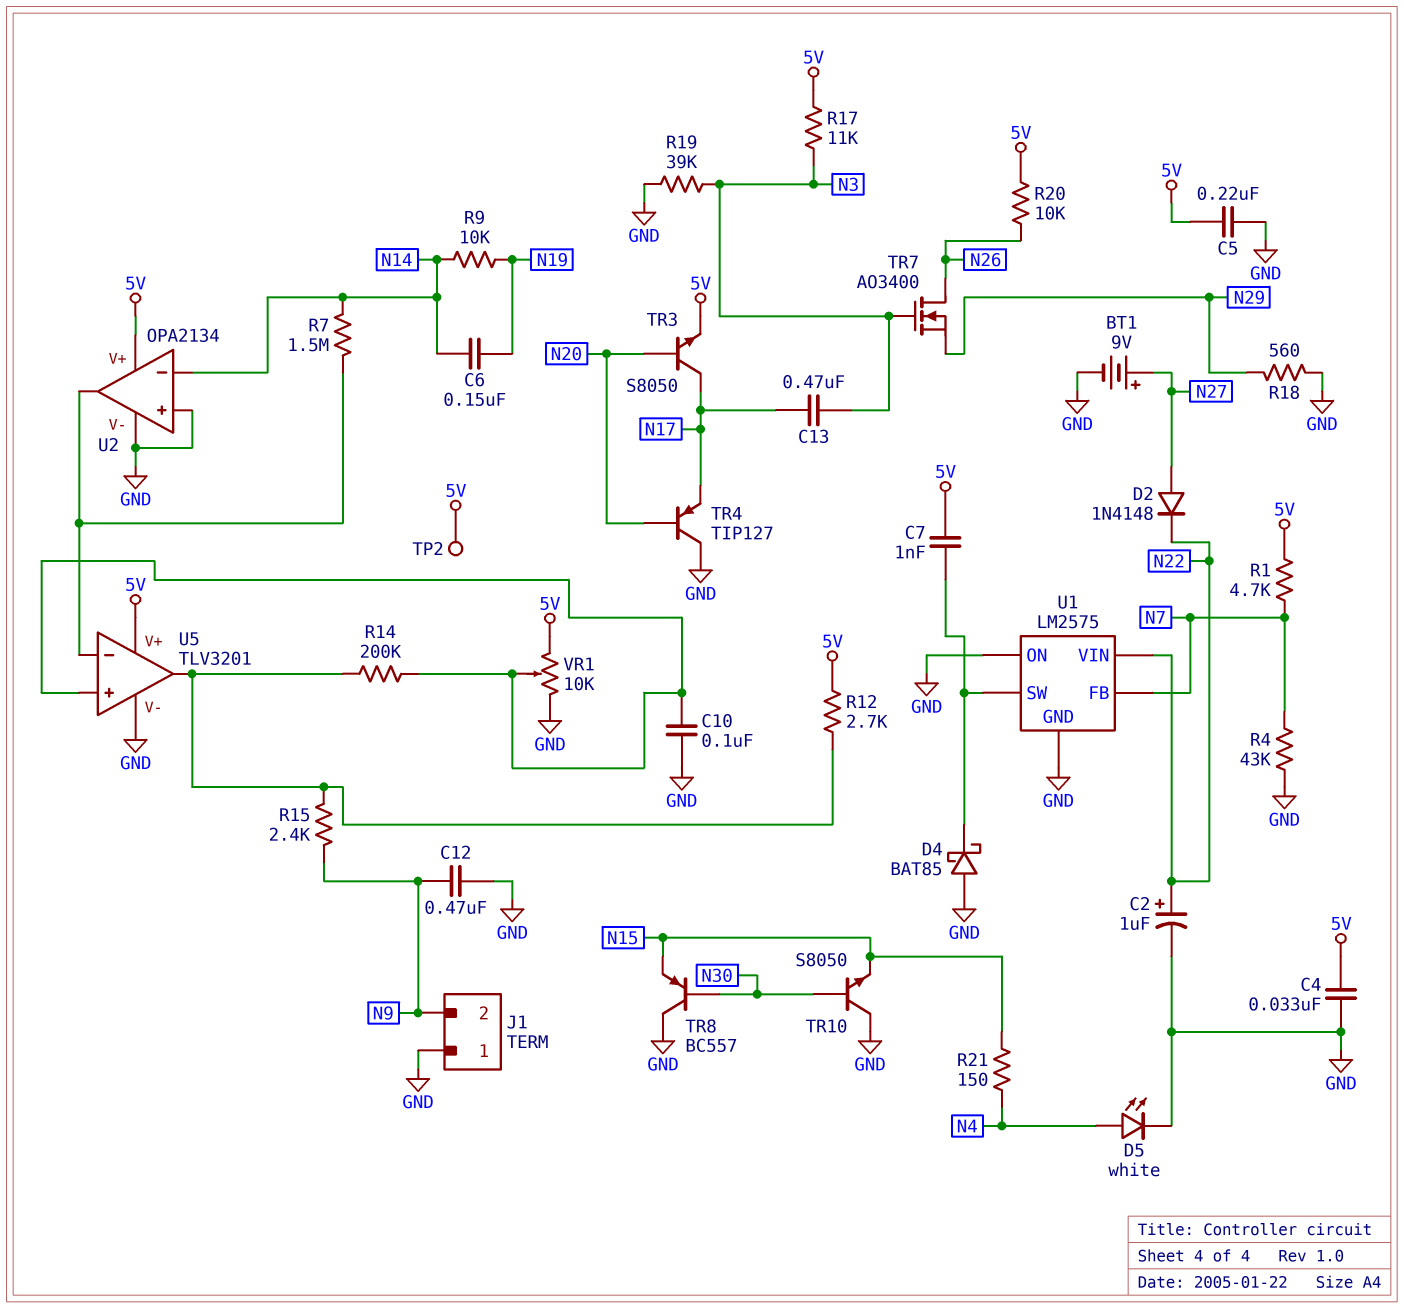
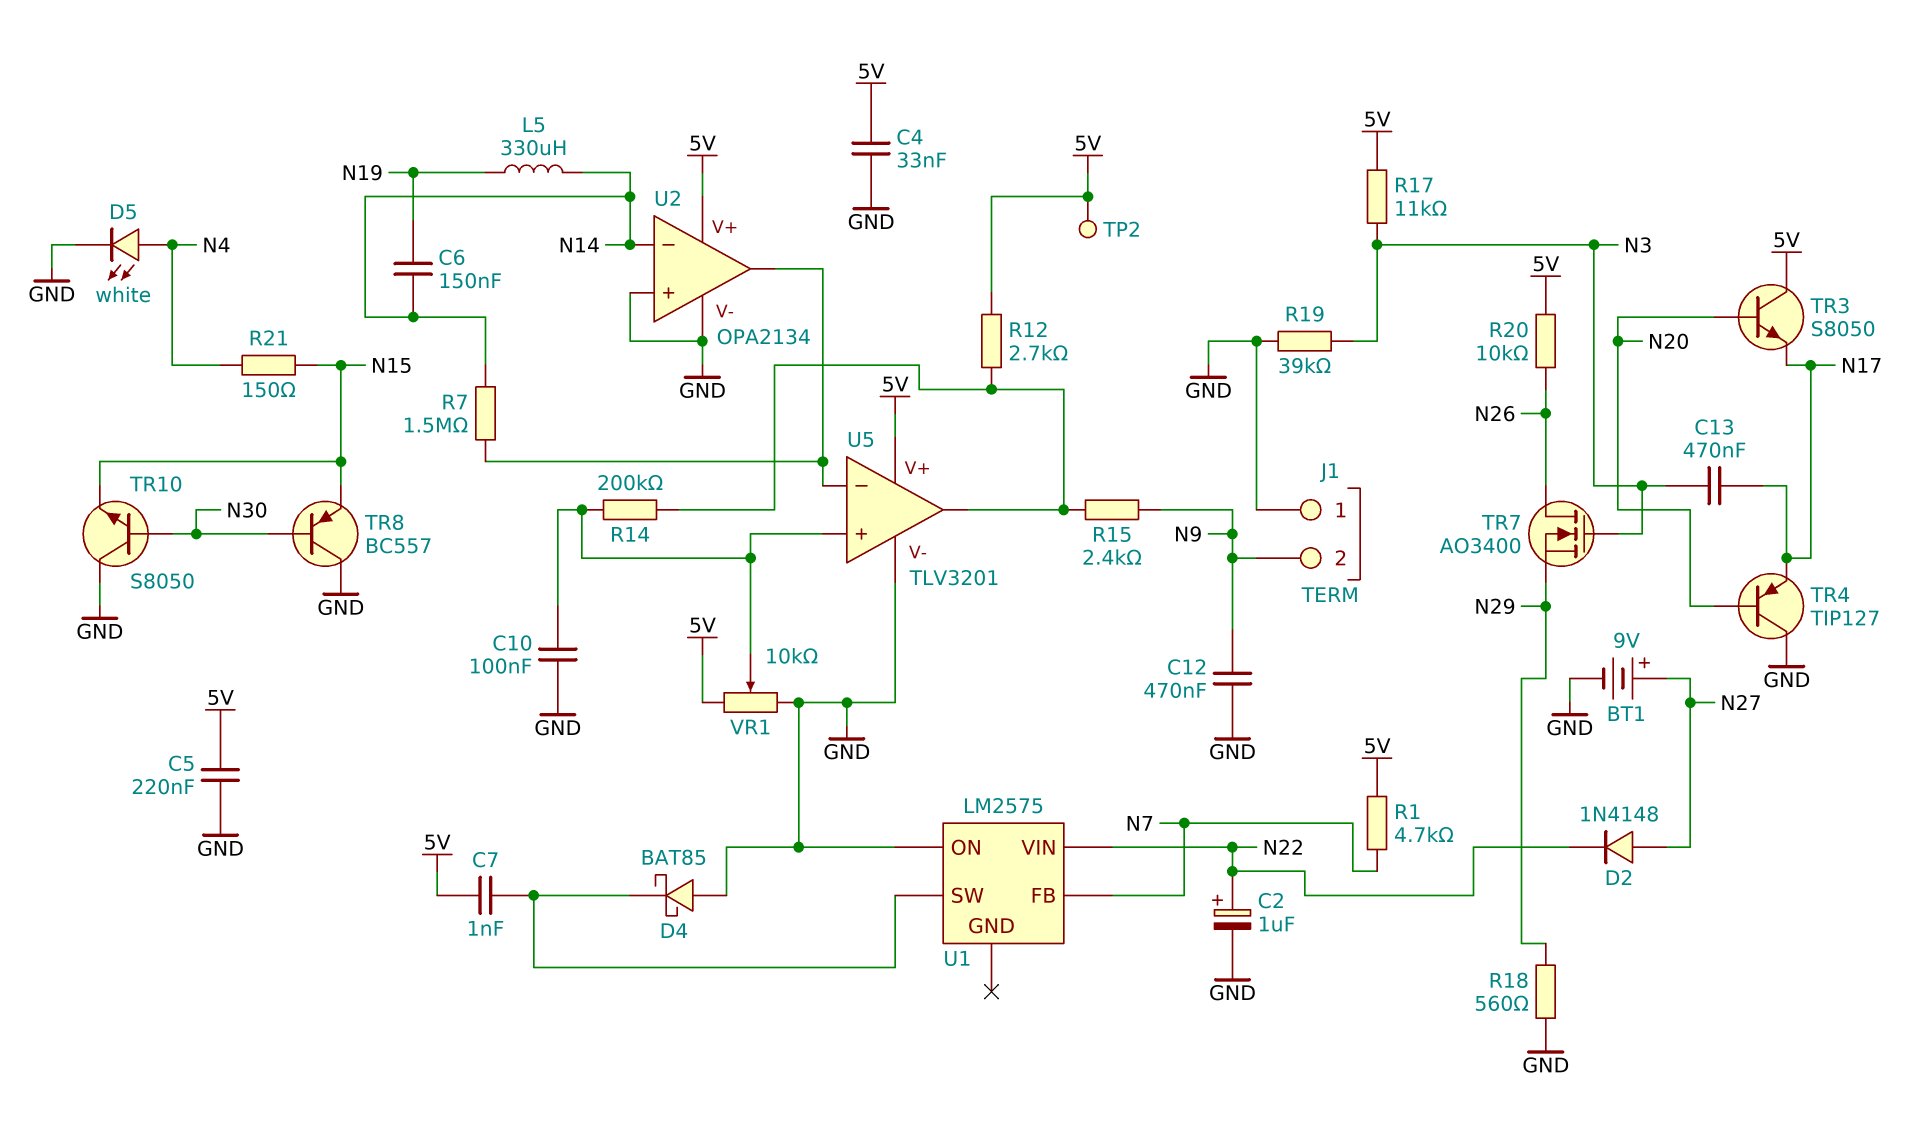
L5: none -> 330uH (N14, N19)
R4: 43k (GND, N7) -> none
R9: 10k (N14, N19) -> none
TR3: NPN S8050 (B N20, C N17, E 5V) -> NPN S8050 (B N20, C 5V, E N17)
U1 pin GND: GND -> none

